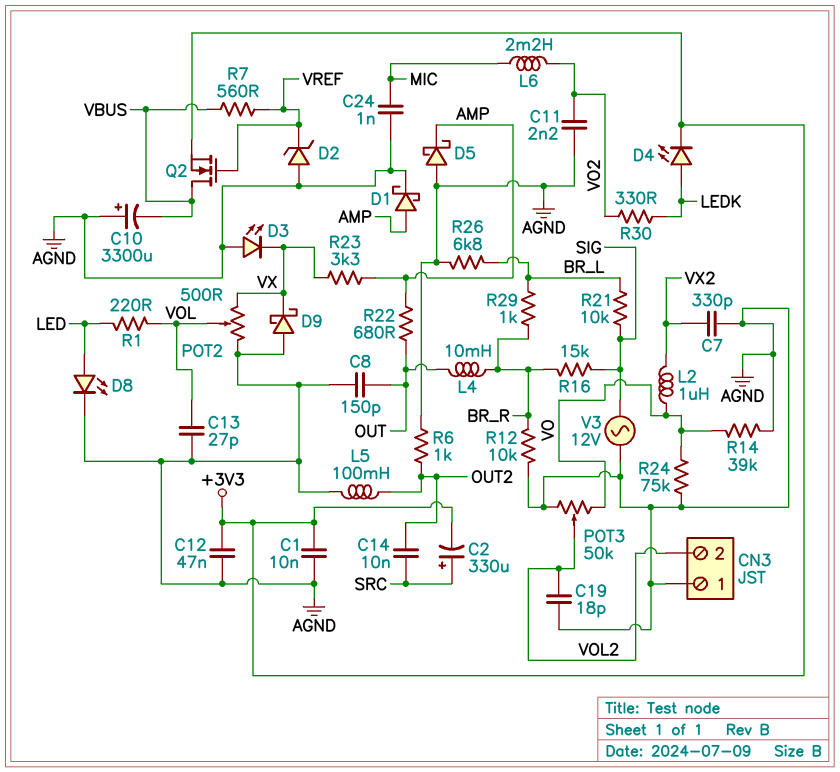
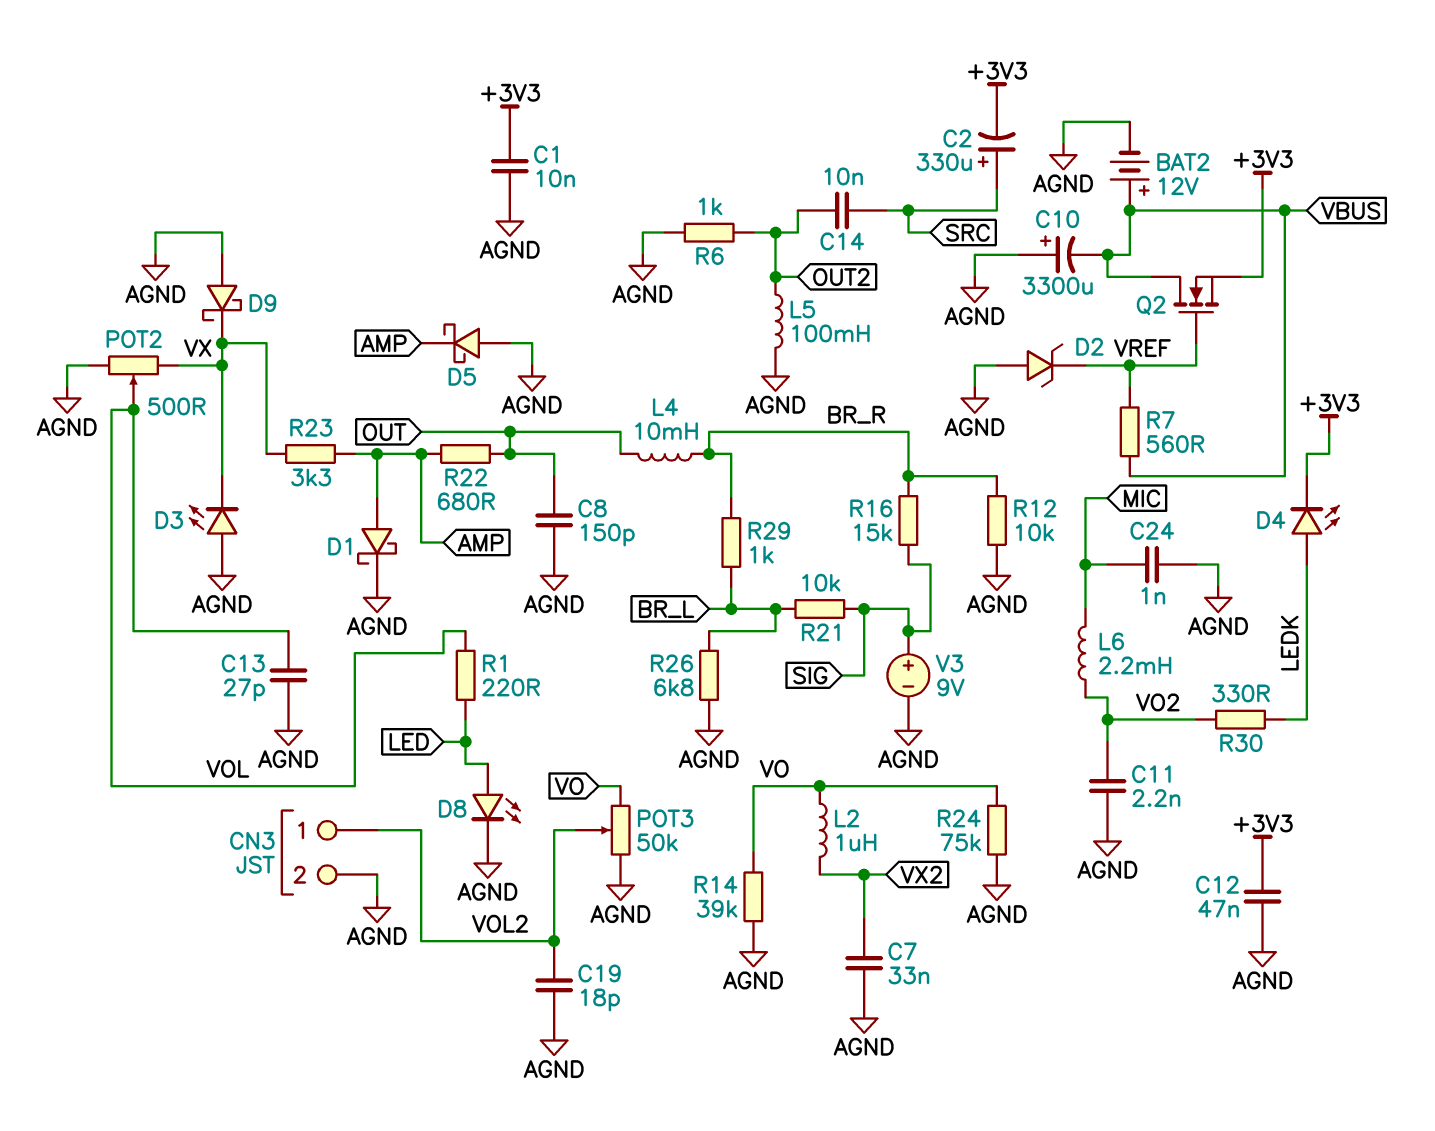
BAT2: none -> 12V (plus VBUS, minus AGND)
C7: 330pF (AGND, VX2) -> 33nF (AGND, VX2)
CN3 pin 1: AGND -> VOL2
CN3 pin 2: VOL2 -> AGND
V3: AC 12V (AGND, SIG) -> 9V (plus SIG, minus AGND)

